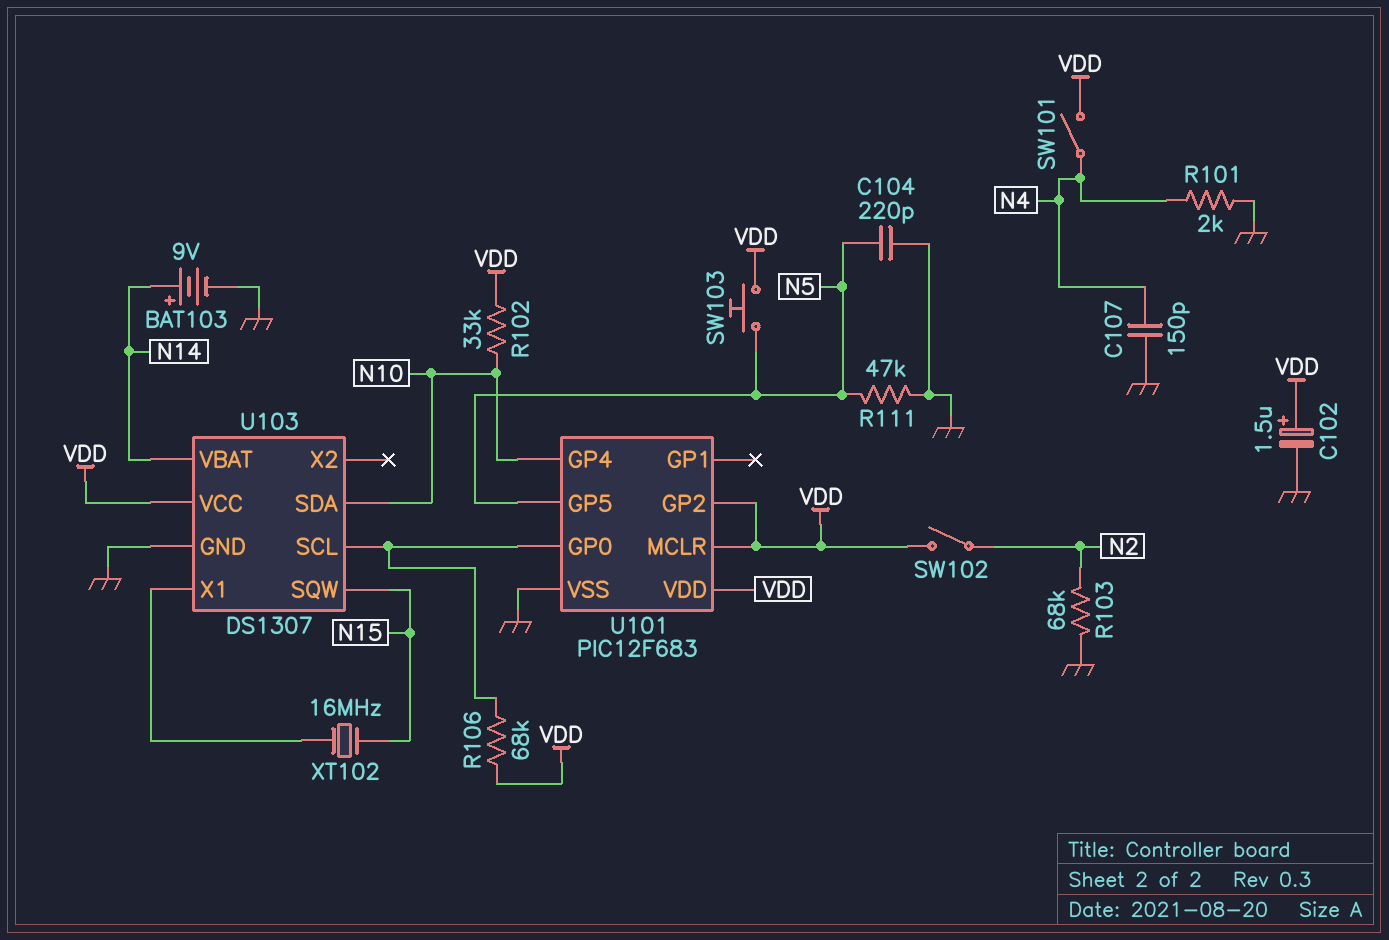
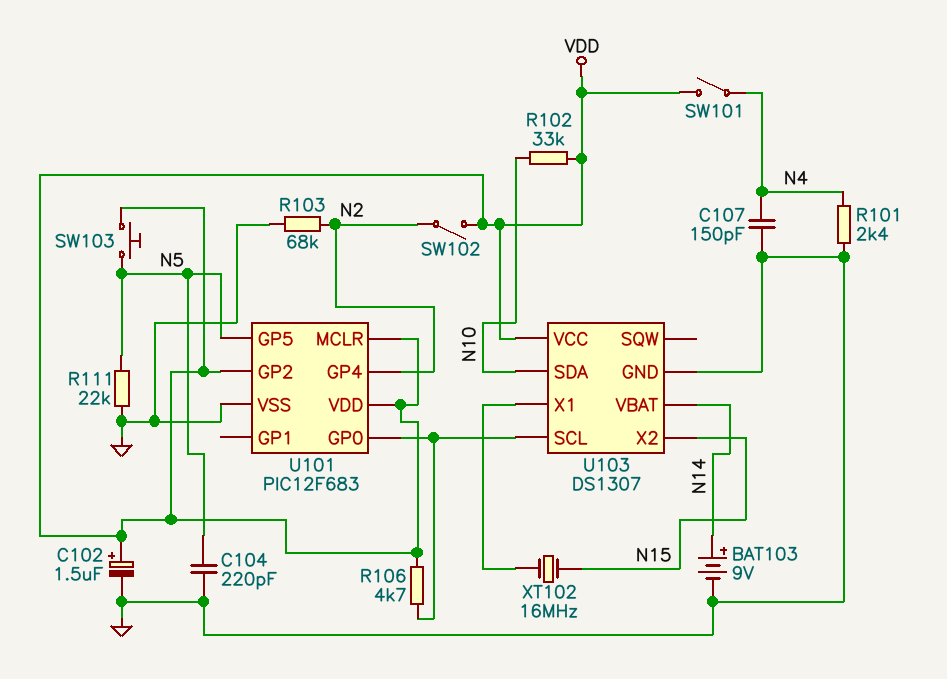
R101: 2k (GND, N4) -> 2.4k (GND, N4)
R106: 68k (U101/GP0, VDD) -> 4.7k (U101/GP0, VDD)
R111: 47k (GND, N5) -> 22k (GND, N5)
U101 pin GP4: N10 -> N2
U103 pin SQW: N15 -> none
U103 pin X2: none -> N15

